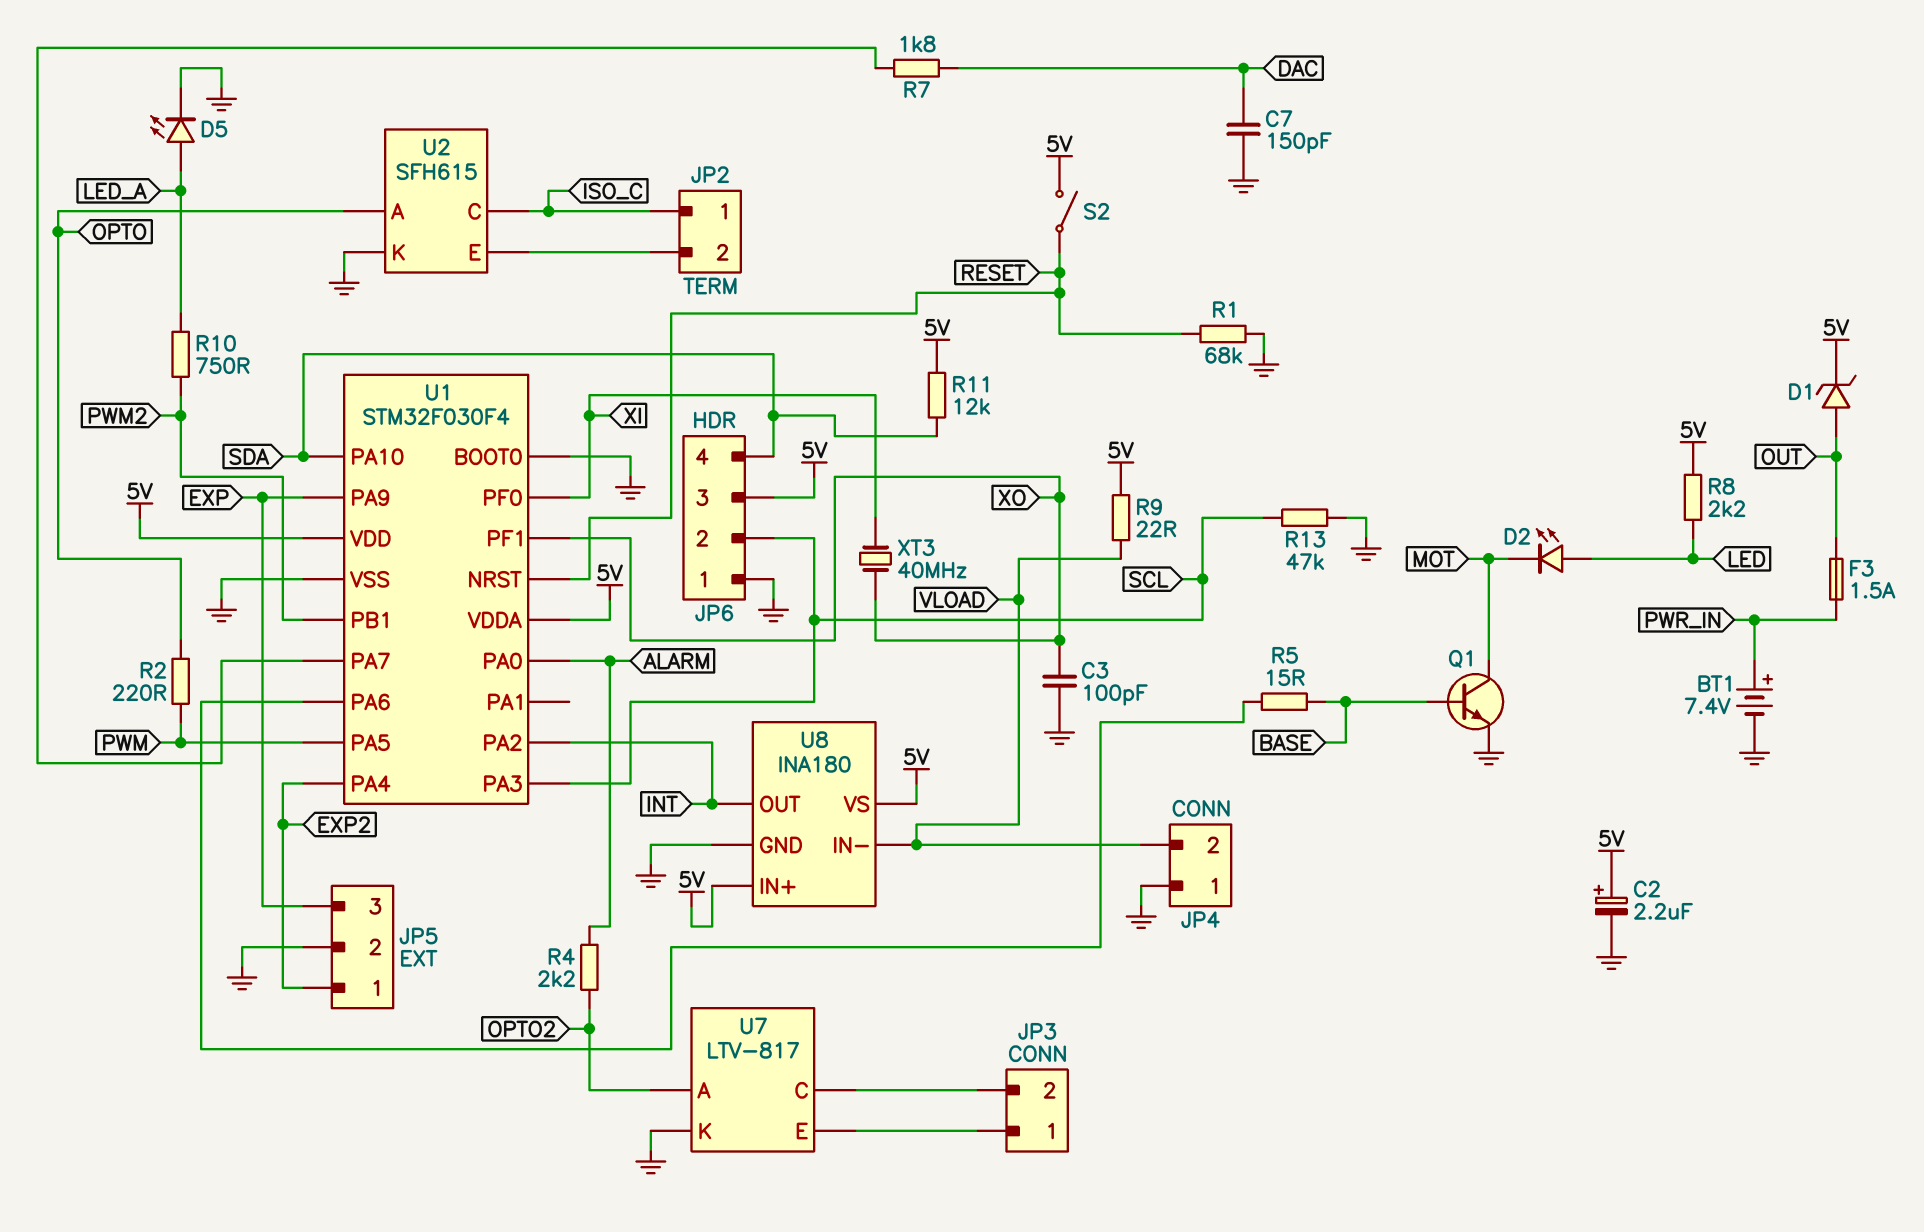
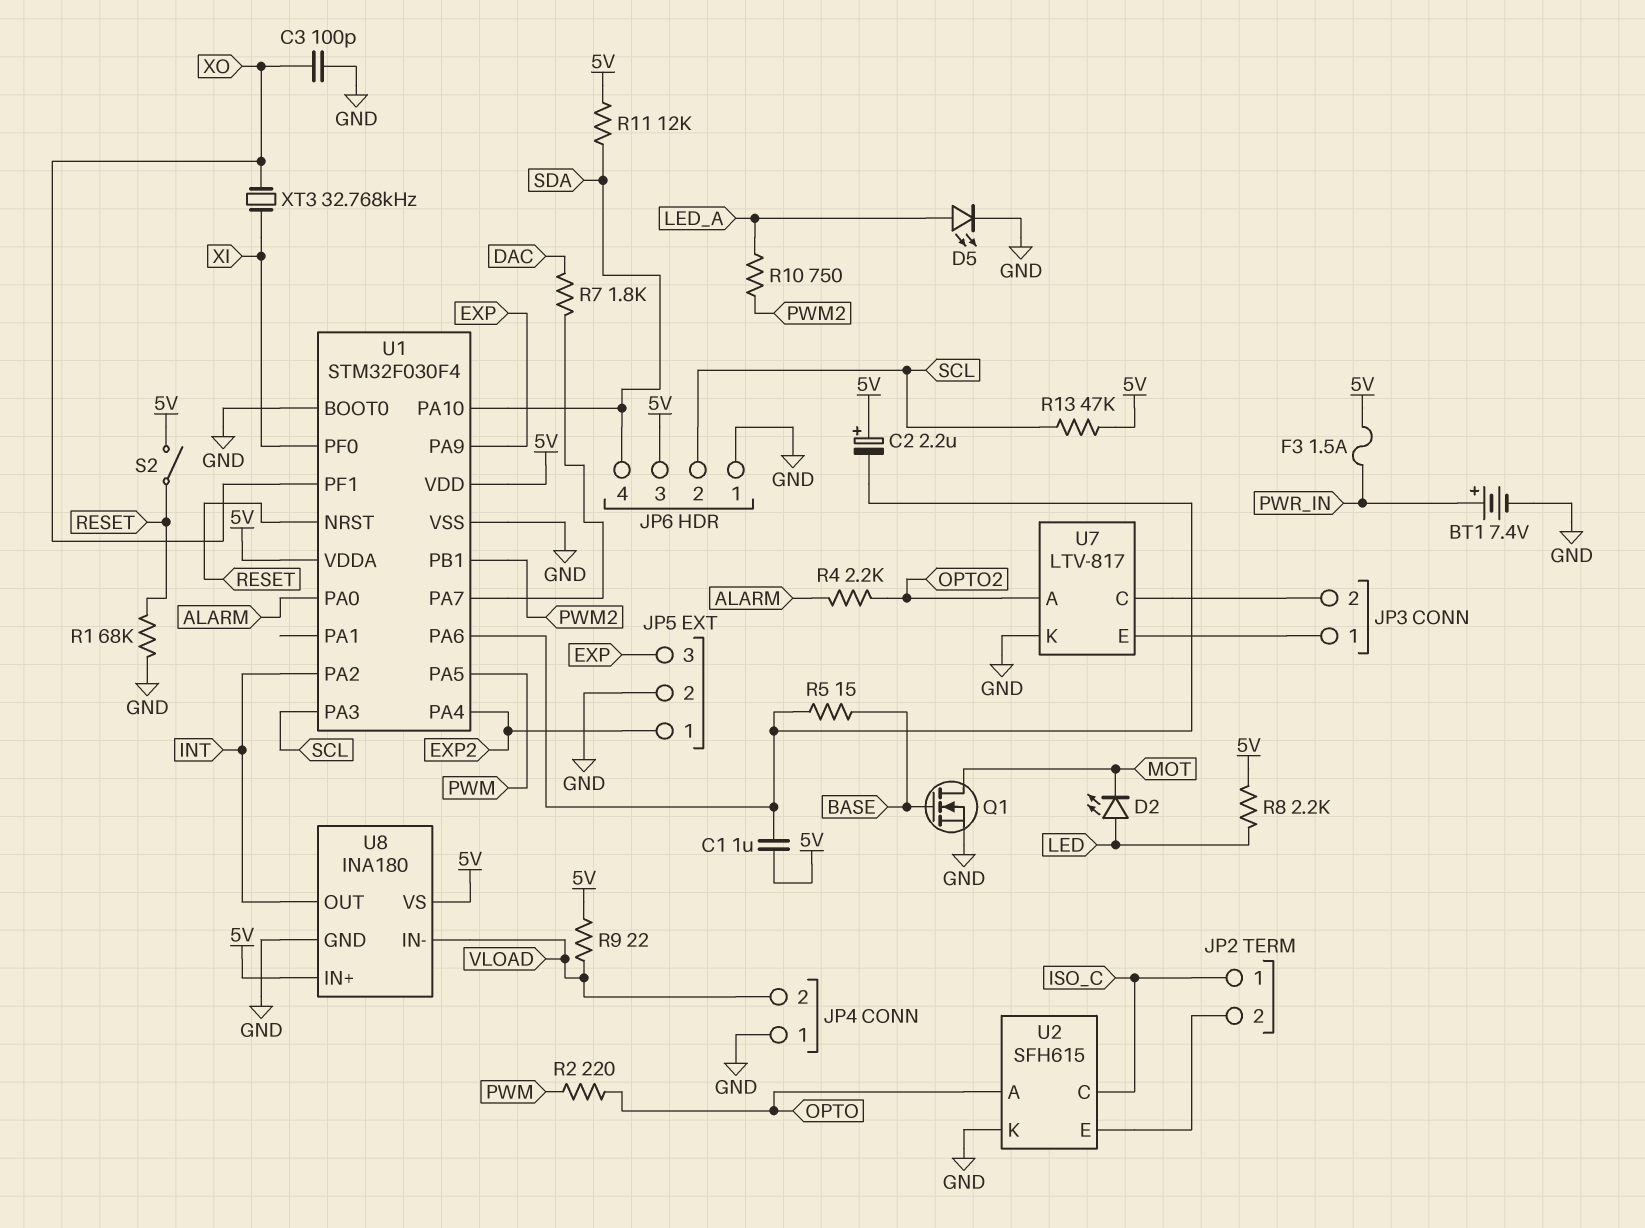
C1: none -> 1uF (5V, U1/PA6)
C2: 2.2uF (plus 5V, minus GND) -> 2.2uF (plus 5V, minus U1/PA6)
C7: 150pF (DAC, GND) -> none
D1: zener (A OUT, K 5V) -> none
F3: 1.5A (OUT, PWR_IN) -> 1.5A (5V, PWR_IN)
Q1: NPN (B BASE, C MOT, E GND) -> NMOS (G BASE, D MOT, S GND)
R13: 47k (GND, SCL) -> 47k (5V, SCL)
XT3: 40MHz (XI, XO) -> 32.768kHz (XI, XO)

